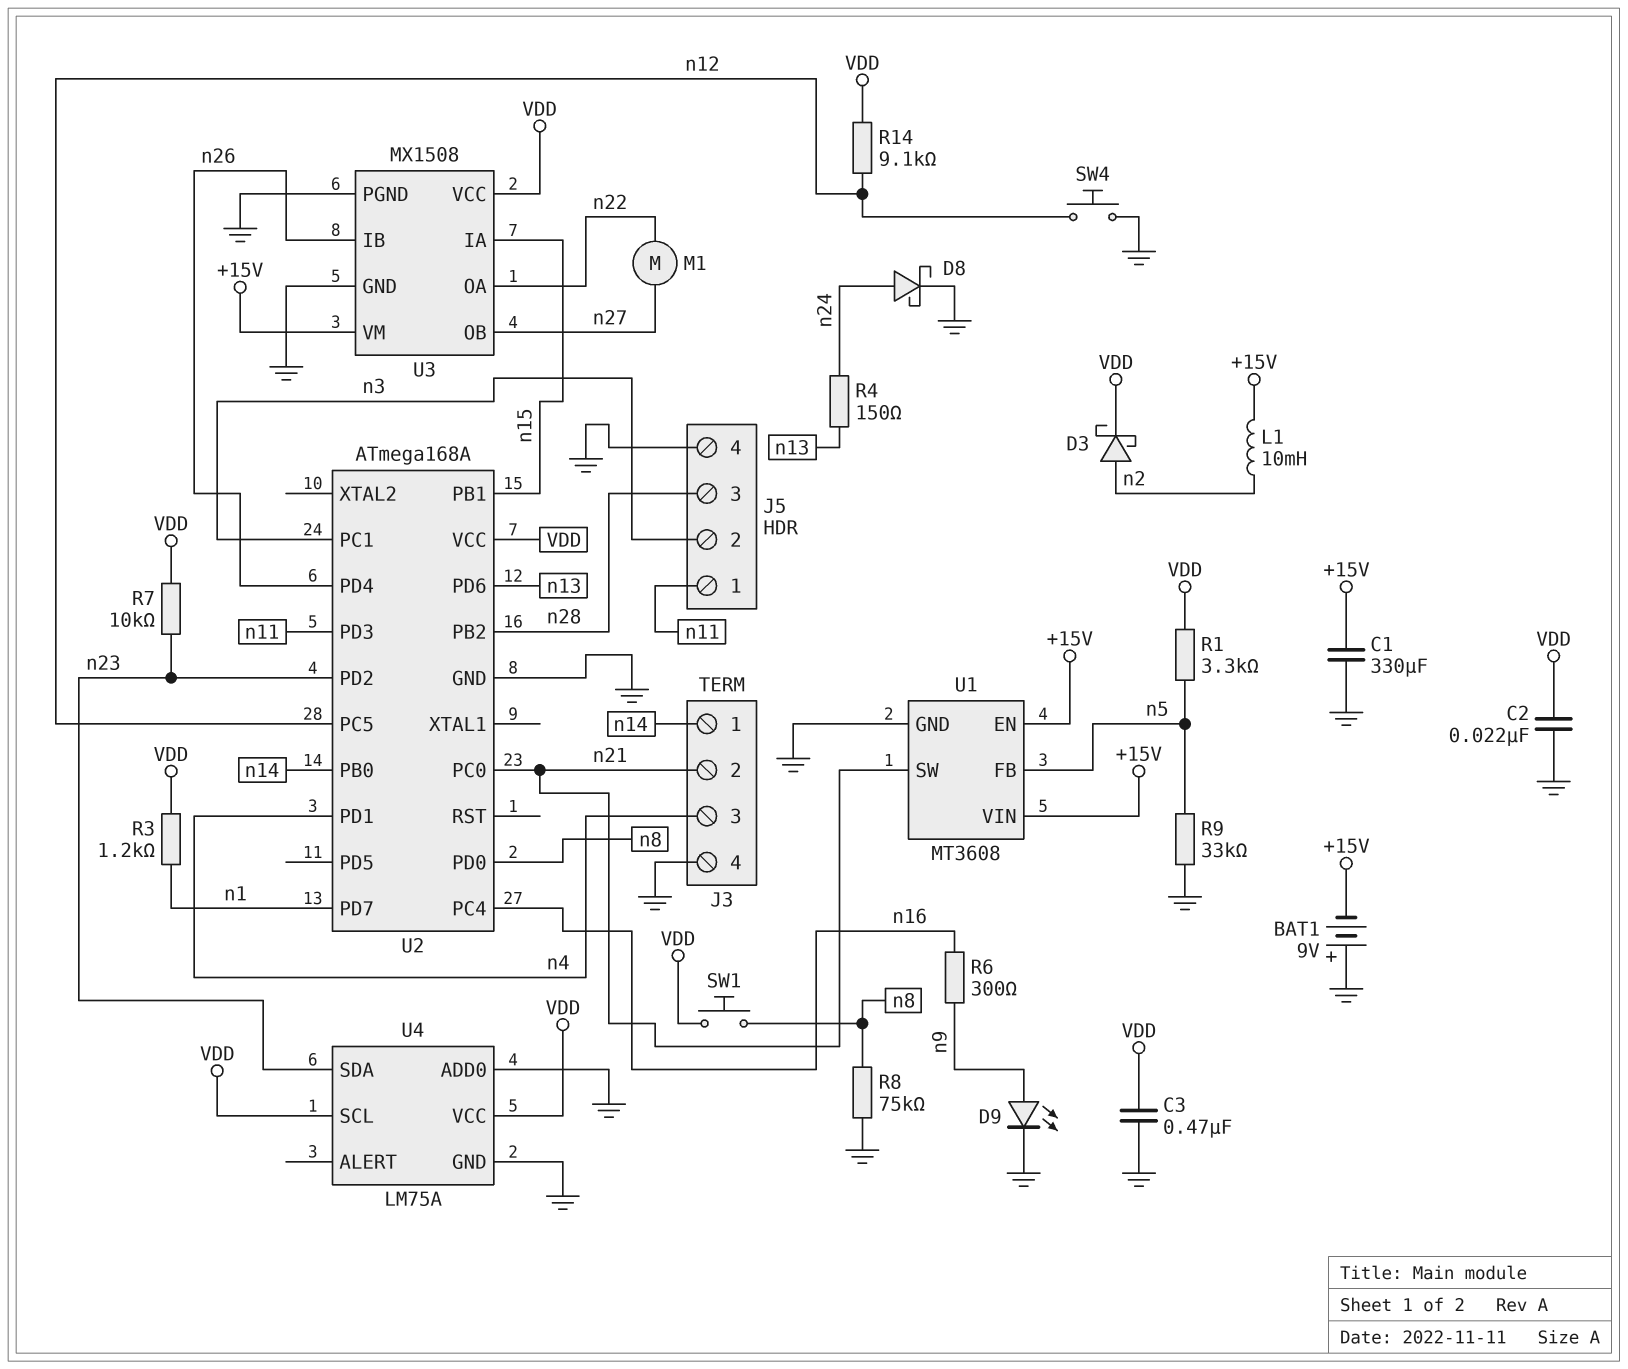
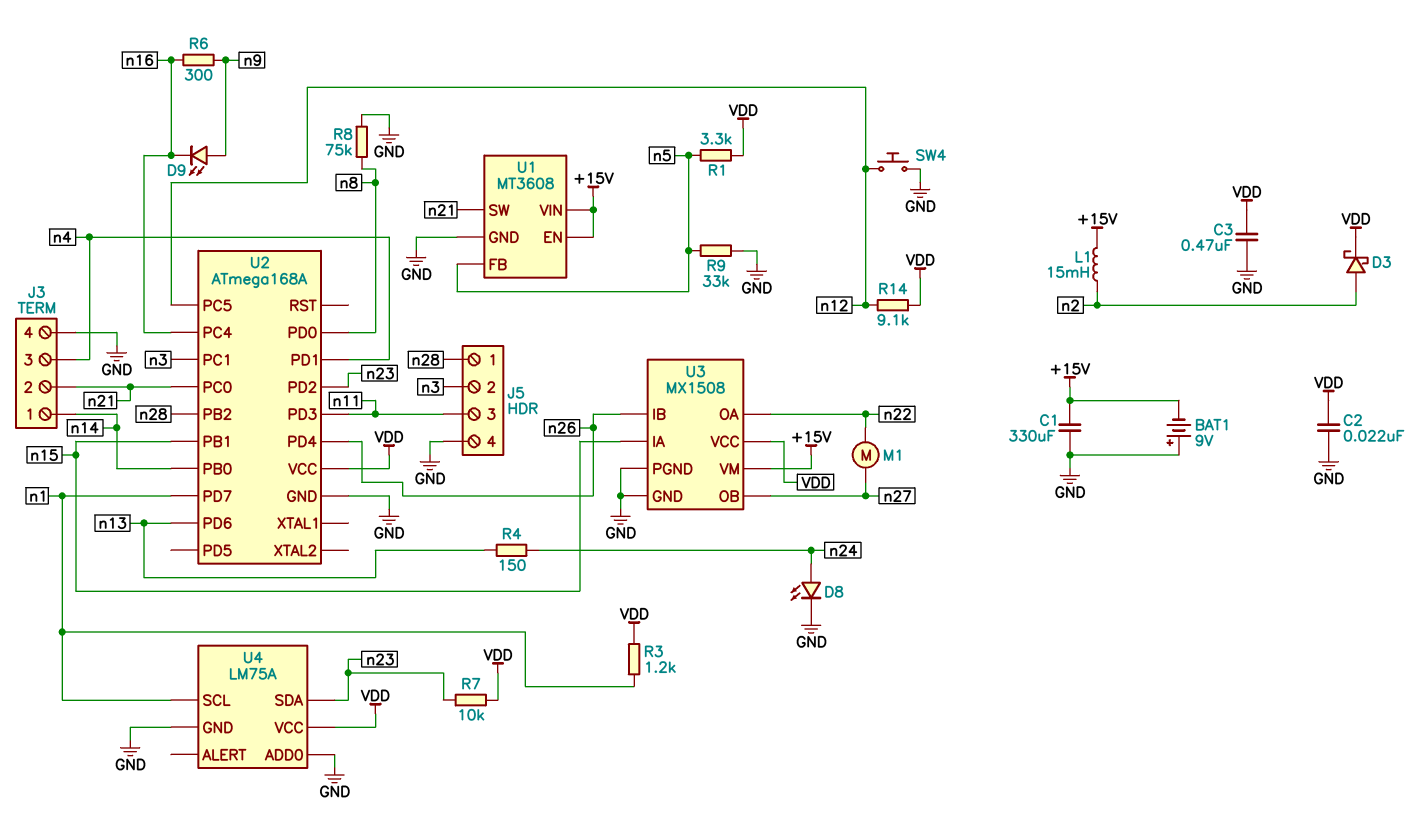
D8: schottky (A n24, K GND) -> LED (A n24, K GND)
D9: LED (A n9, K GND) -> LED (A n9, K n16)
J5 pin 1: n11 -> n28
J5 pin 3: n28 -> n11
L1: 10mH (+15V, n2) -> 15mH (+15V, n2)
SW1: button (VDD, n8) -> none
U4 pin SCL: VDD -> n1

